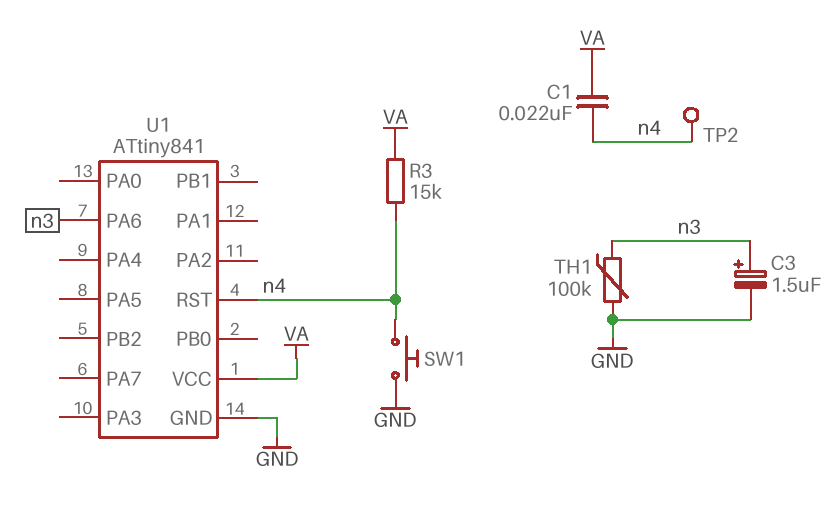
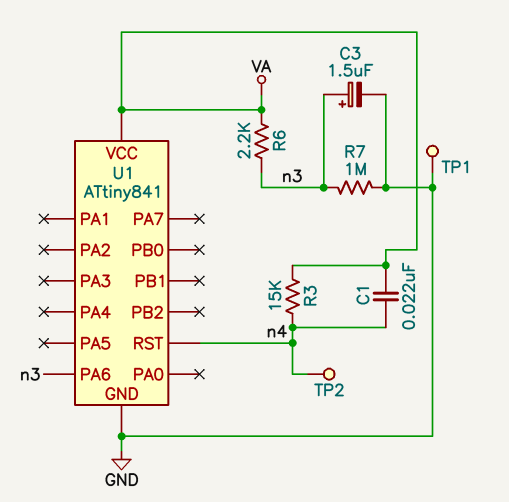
R6: none -> 2.2k (VA, n3)
R7: none -> 1M (GND, n3)
SW1: button (GND, n4) -> none
TH1: 100k (GND, n3) -> none
TP1: none -> test point (GND)

